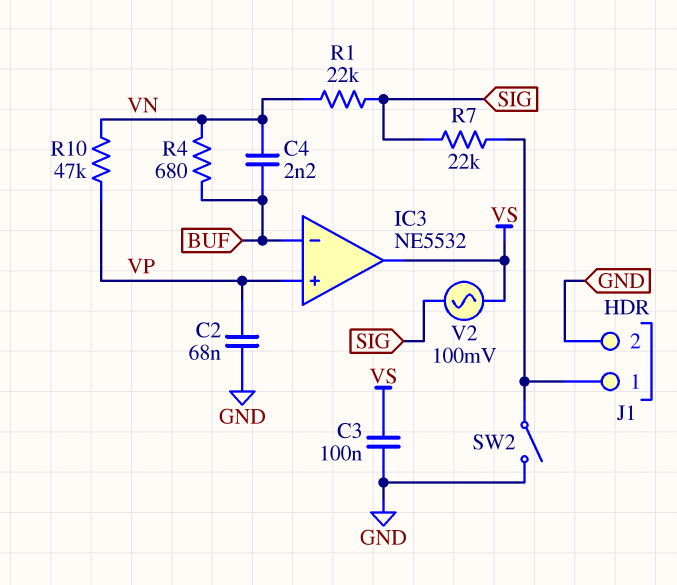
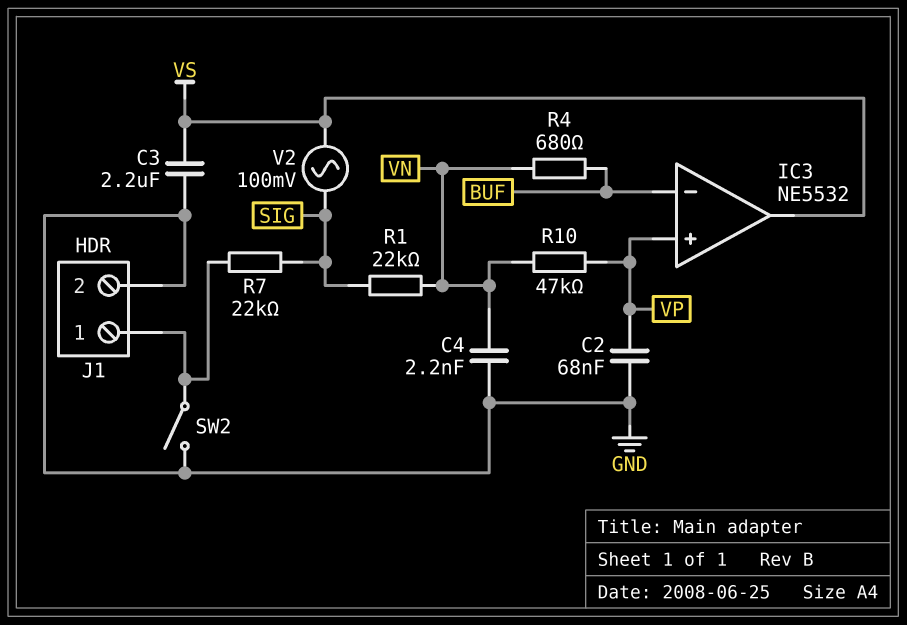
C3: 100nF (GND, VS) -> 2.2uF (GND, VS)
C4: 2.2nF (BUF, VN) -> 2.2nF (GND, VN)

